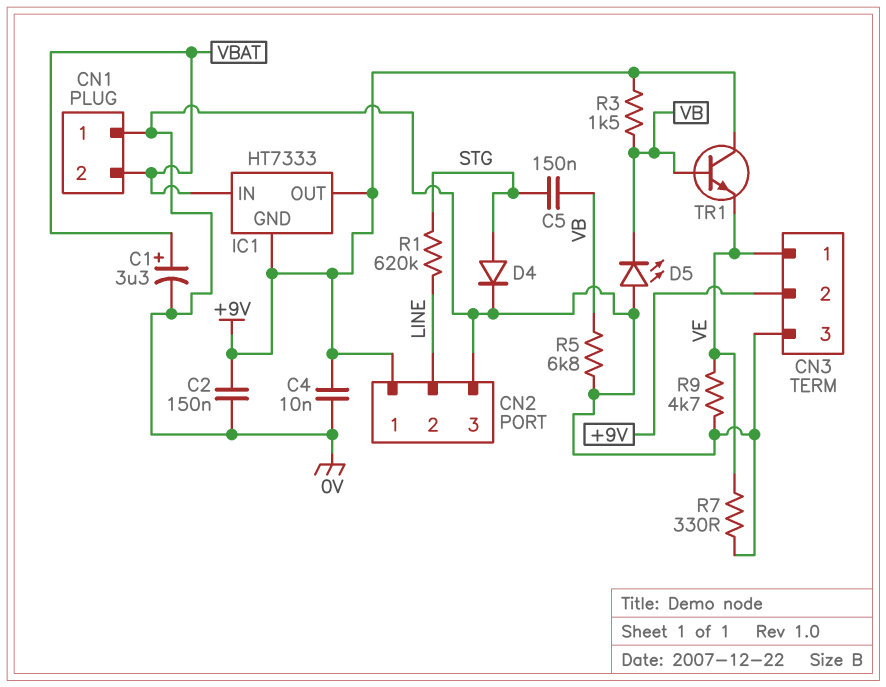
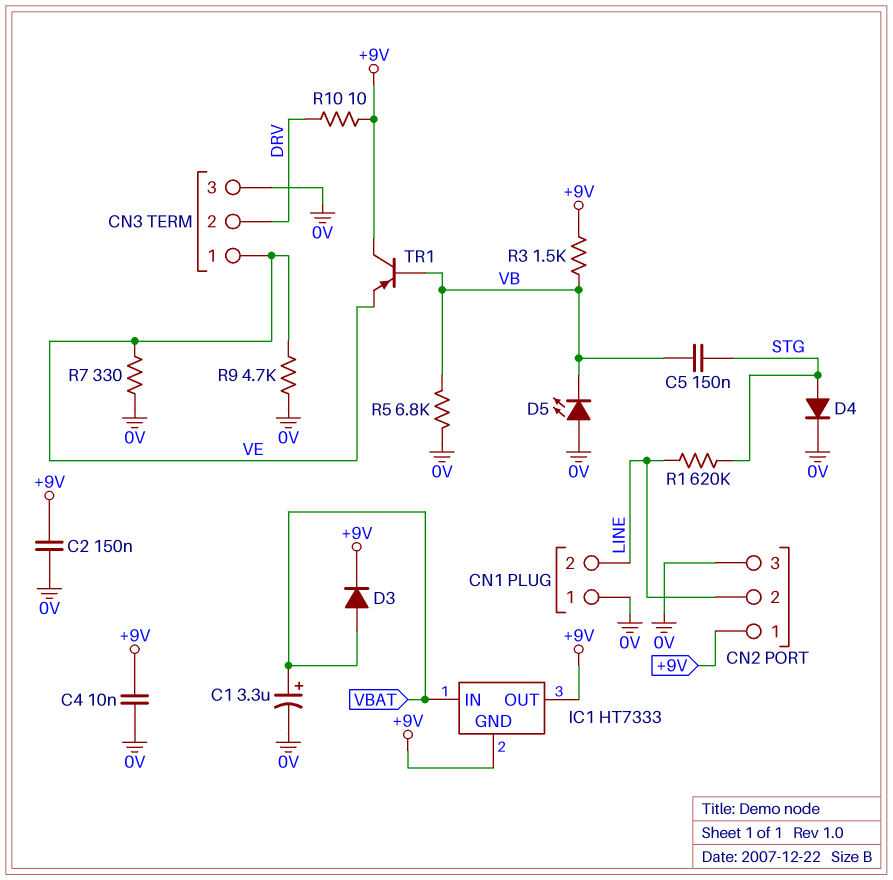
CN1 pin 2: VBAT -> LINE
CN3 pin 2: +9V -> DRV
D3: none -> diode (A VBAT, K +9V)
R10: none -> 10 (+9V, DRV)
TR1: NPN (B VB, C +9V, E VE) -> PNP (B VB, C +9V, E VE)

